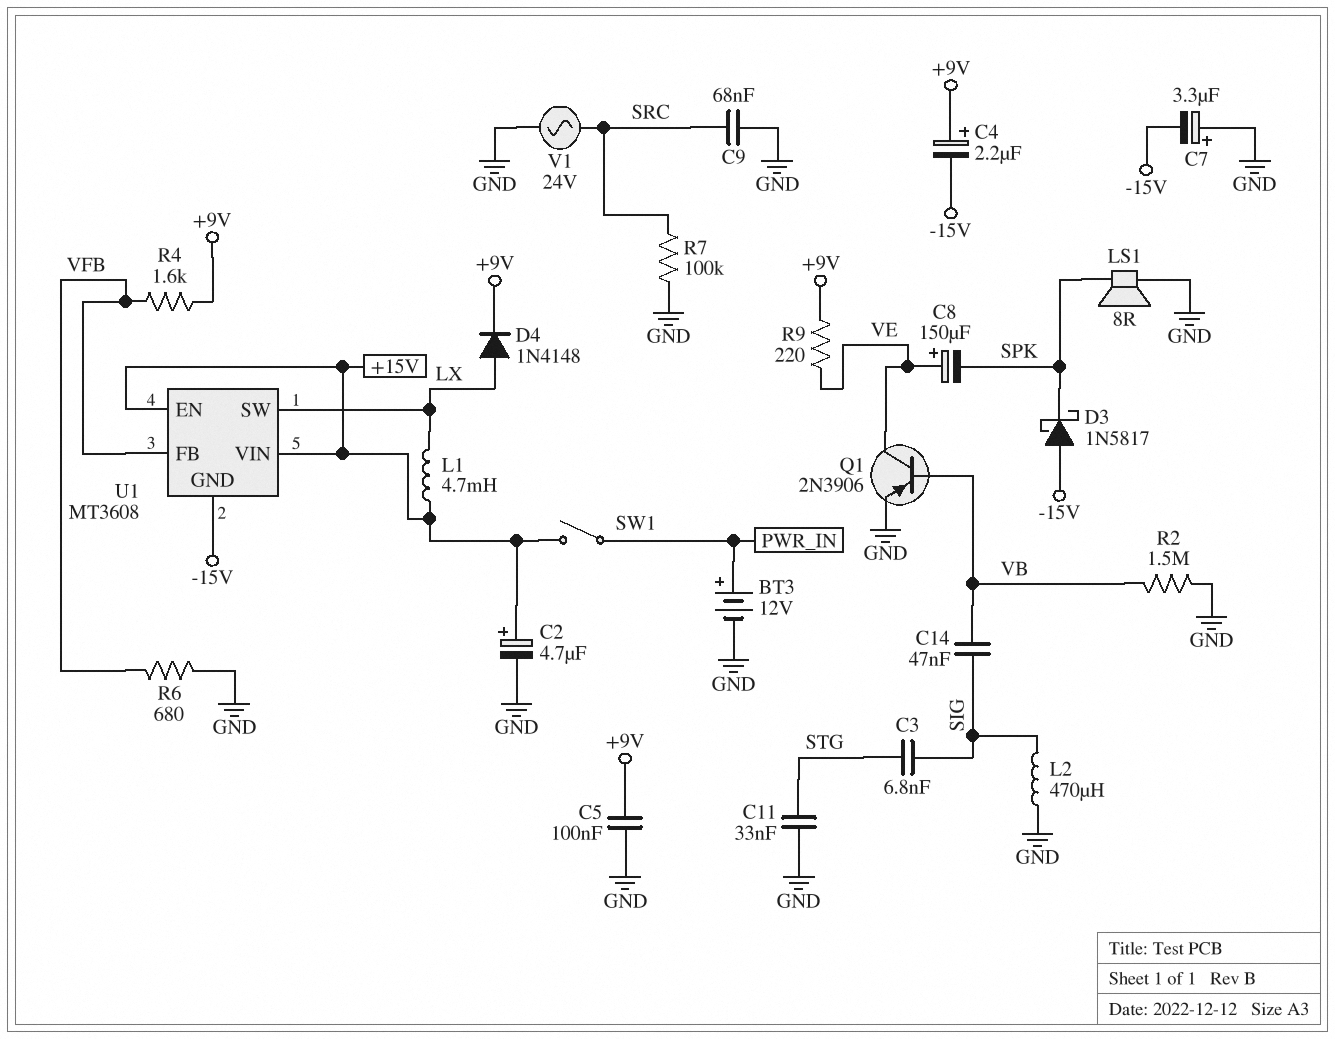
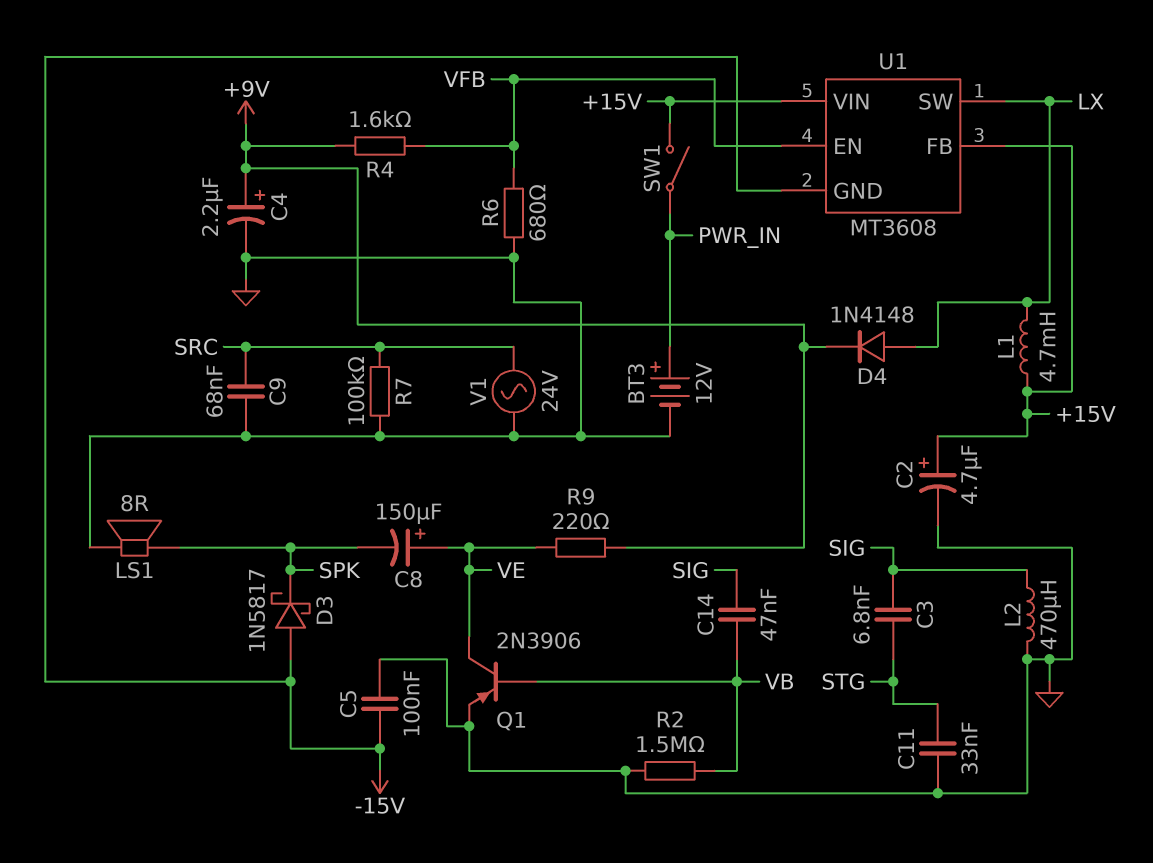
C4: 2.2uF (plus +9V, minus -15V) -> 2.2uF (plus +9V, minus GND)
C5: 100nF (+9V, GND) -> 100nF (-15V, GND)
C7: 3.3uF (plus GND, minus -15V) -> none
U1 pin EN: +15V -> VFB
U1 pin FB: VFB -> +15V

